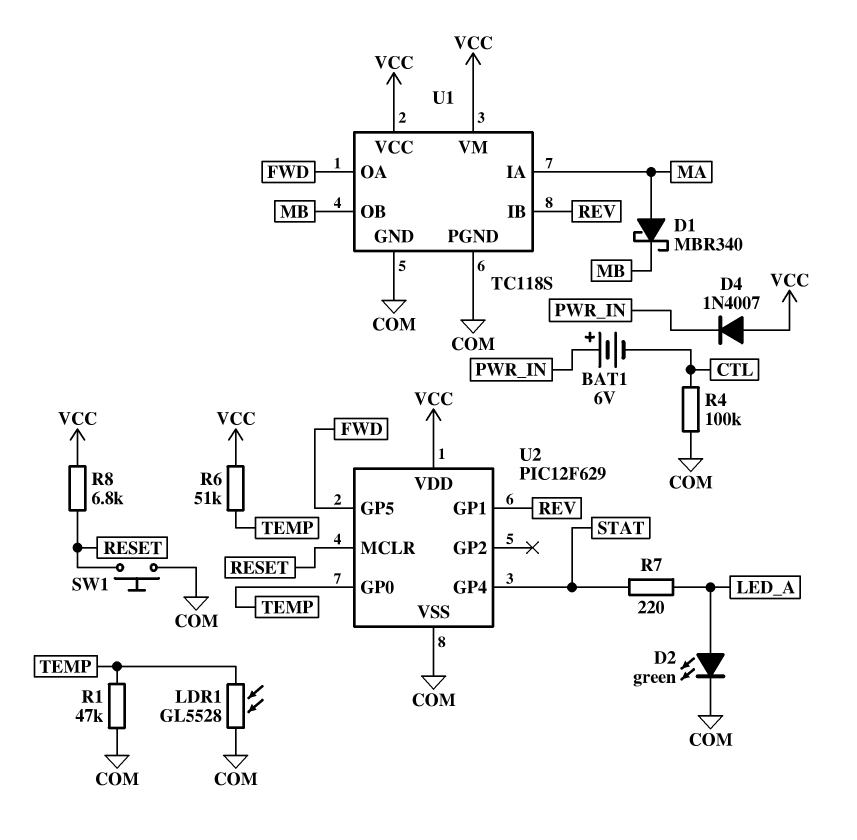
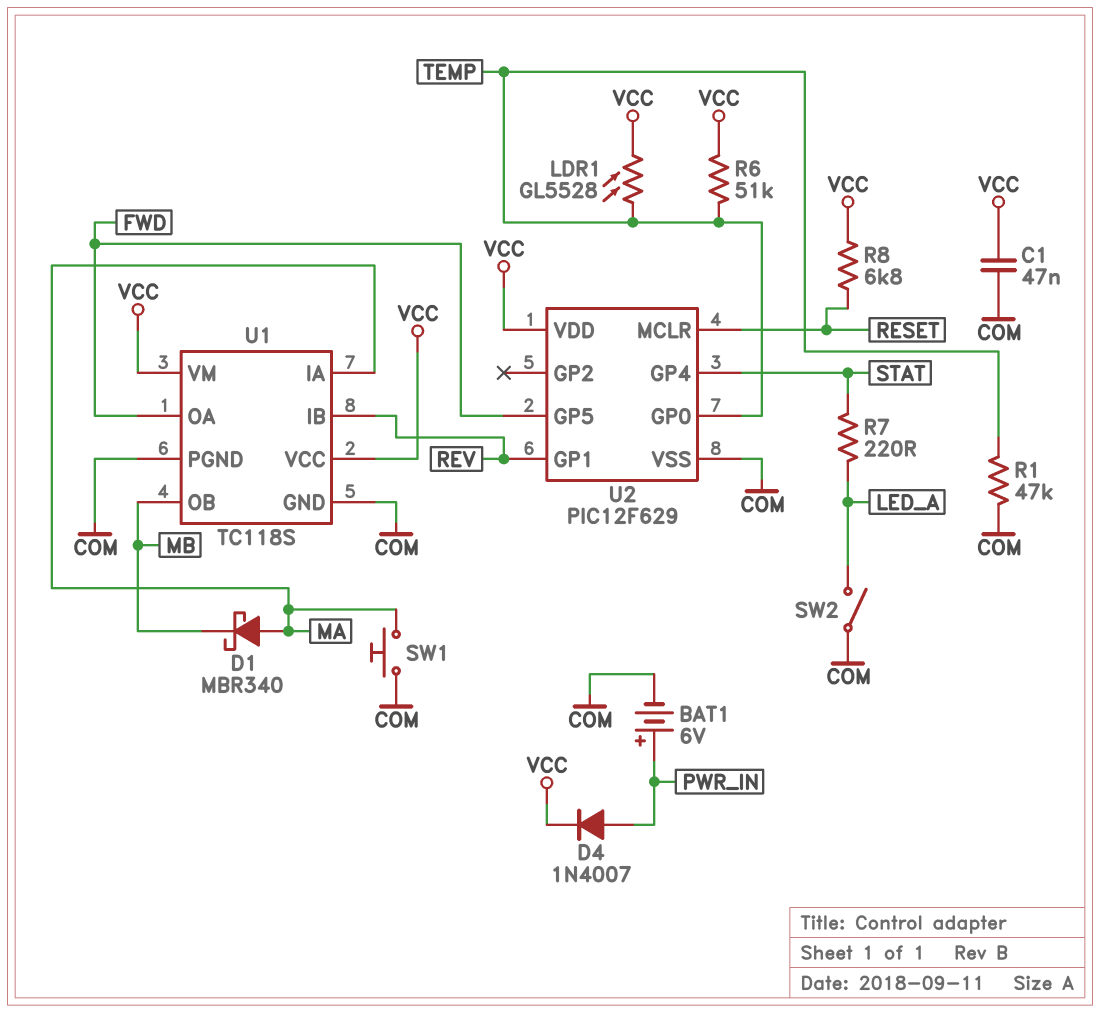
BAT1: 6V (plus PWR_IN, minus CTL) -> 6V (plus PWR_IN, minus COM)
C1: none -> 47nF (COM, VCC)
D2: LED green (A LED_A, K COM) -> none
D4: diode 1N4007 (A VCC, K PWR_IN) -> diode 1N4007 (A PWR_IN, K VCC)
LDR1: GL5528 (COM, TEMP) -> GL5528 (TEMP, VCC)
R4: 100k (COM, CTL) -> none
SW1: button (COM, RESET) -> button (COM, MA)
SW2: none -> switch (COM, LED_A)

